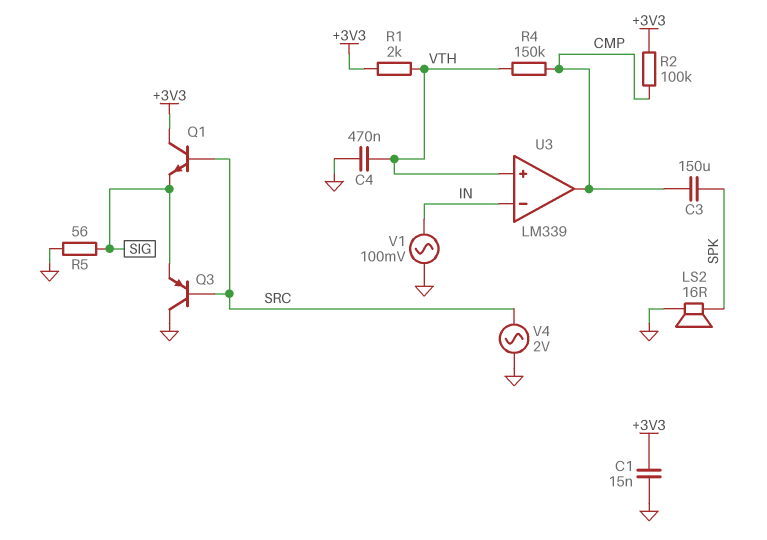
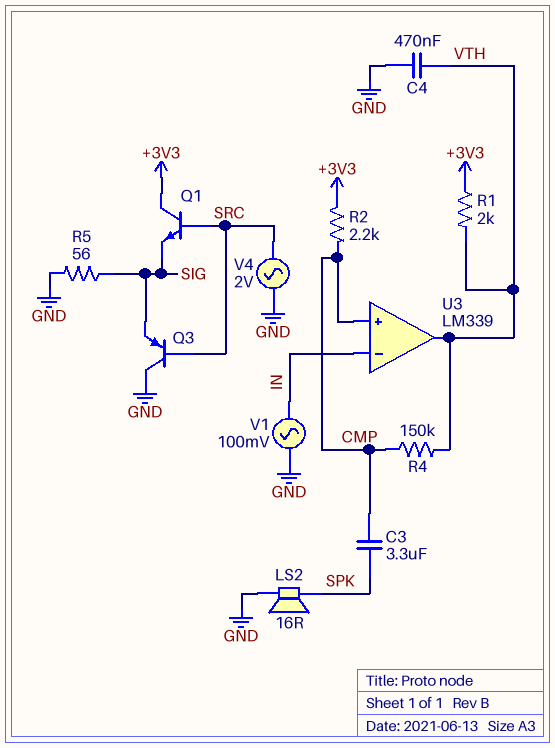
C1: 15nF (+3V3, GND) -> none
C3: 150uF (CMP, SPK) -> 3.3uF (CMP, SPK)
R2: 100k (+3V3, CMP) -> 2.2k (+3V3, CMP)
U3 pin in+: VTH -> CMP
U3 pin out: CMP -> VTH

